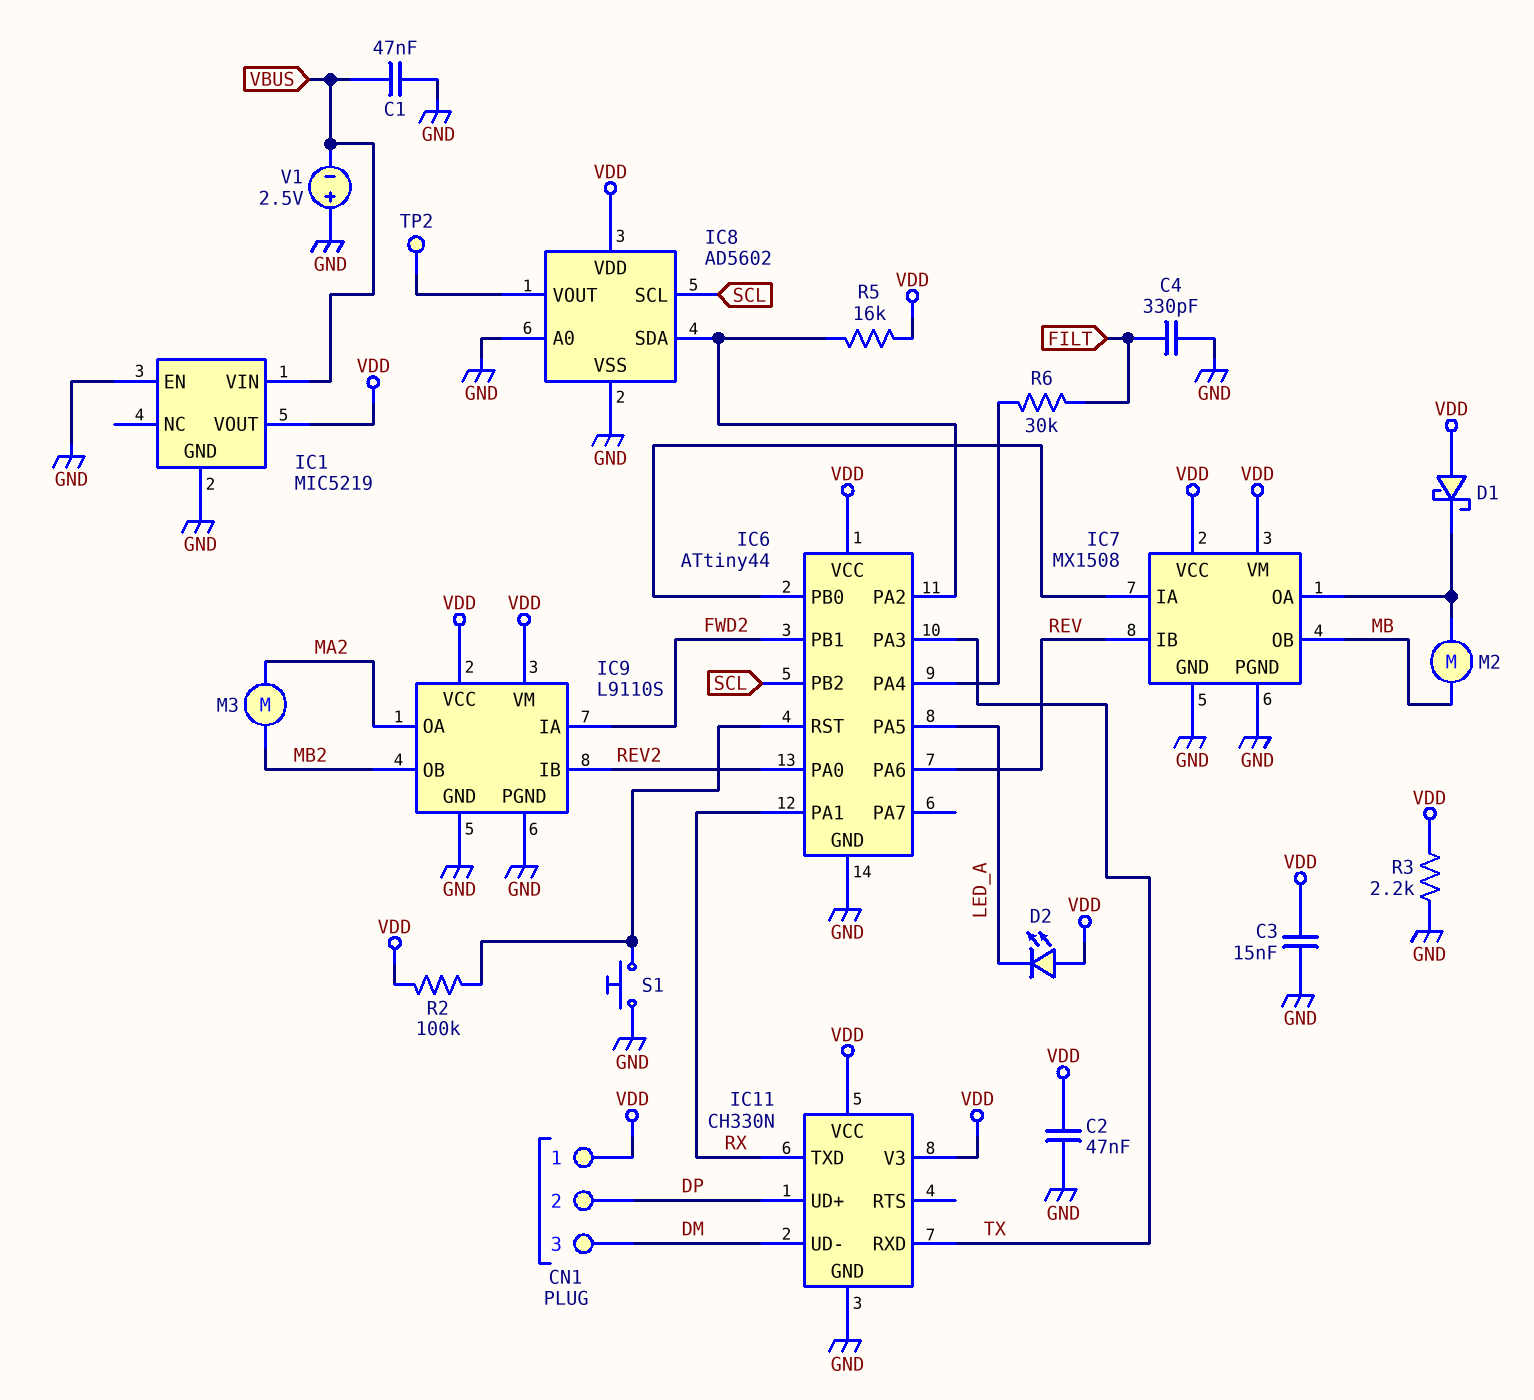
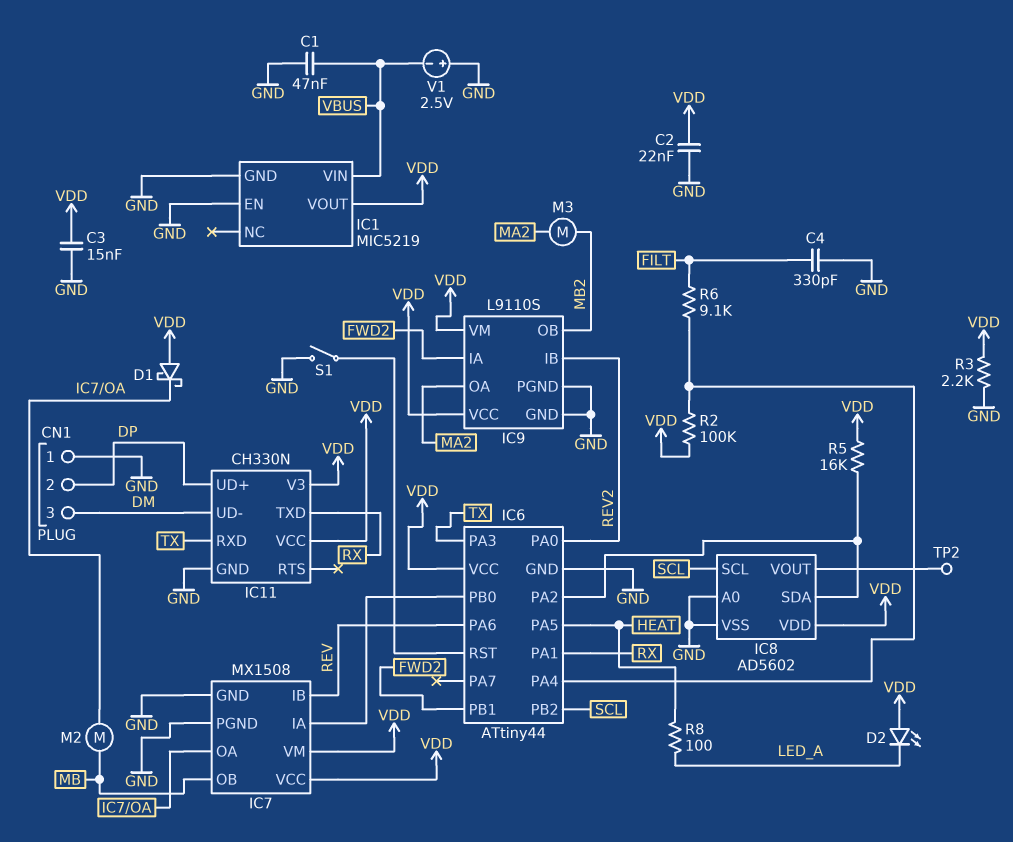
C2: 47nF (GND, VDD) -> 22nF (GND, VDD)
CN1 pin 1: VDD -> GND
IC6 pin PA5: LED_A -> HEAT
R2: 100k (IC6/RST, VDD) -> 100k (IC6/PA4, VDD)
R6: 30k (FILT, IC6/PA4) -> 9.1k (FILT, IC6/PA4)
R8: none -> 100 (HEAT, LED_A)
S1: button (GND, IC6/RST) -> switch (GND, IC6/RST)

